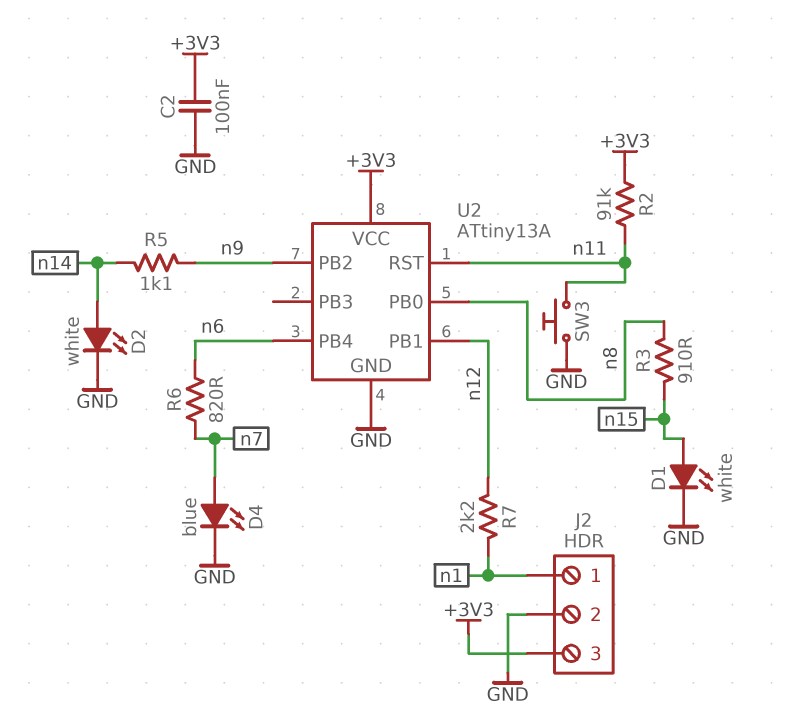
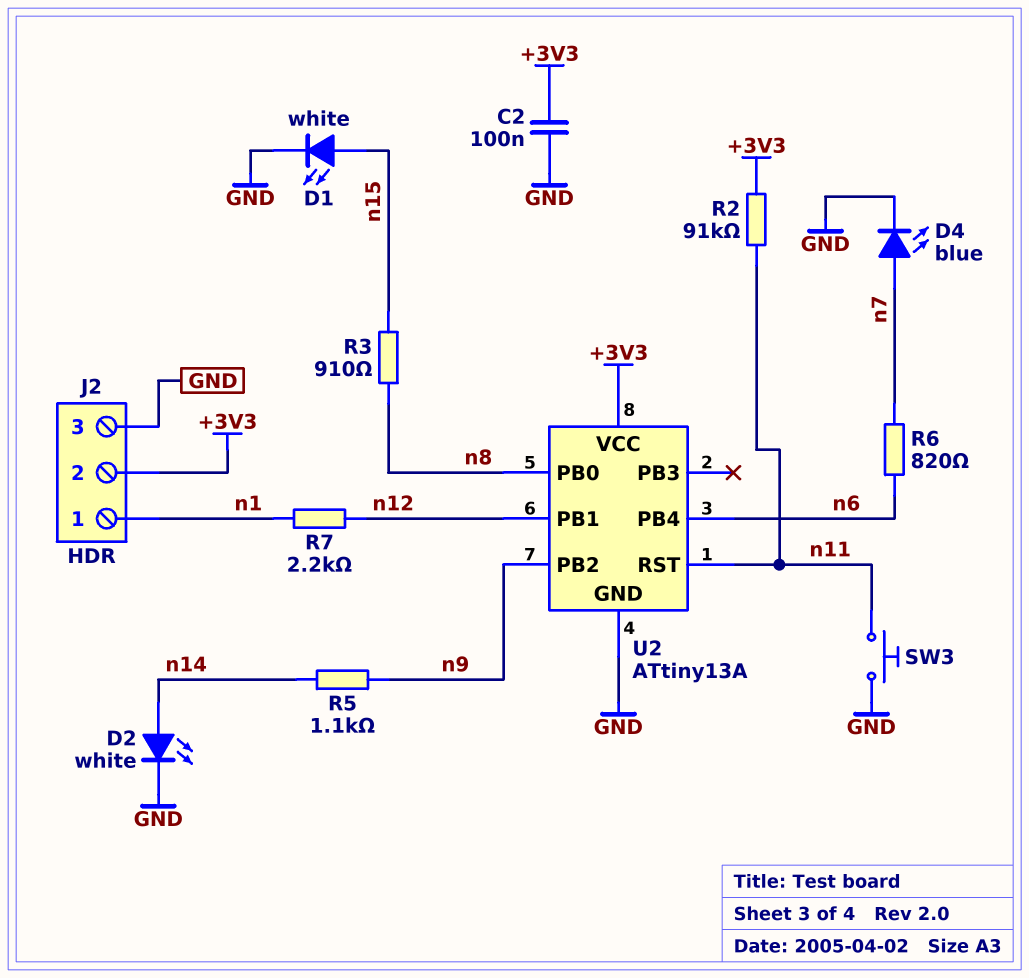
J2 pin 2: GND -> +3V3
J2 pin 3: +3V3 -> GND

